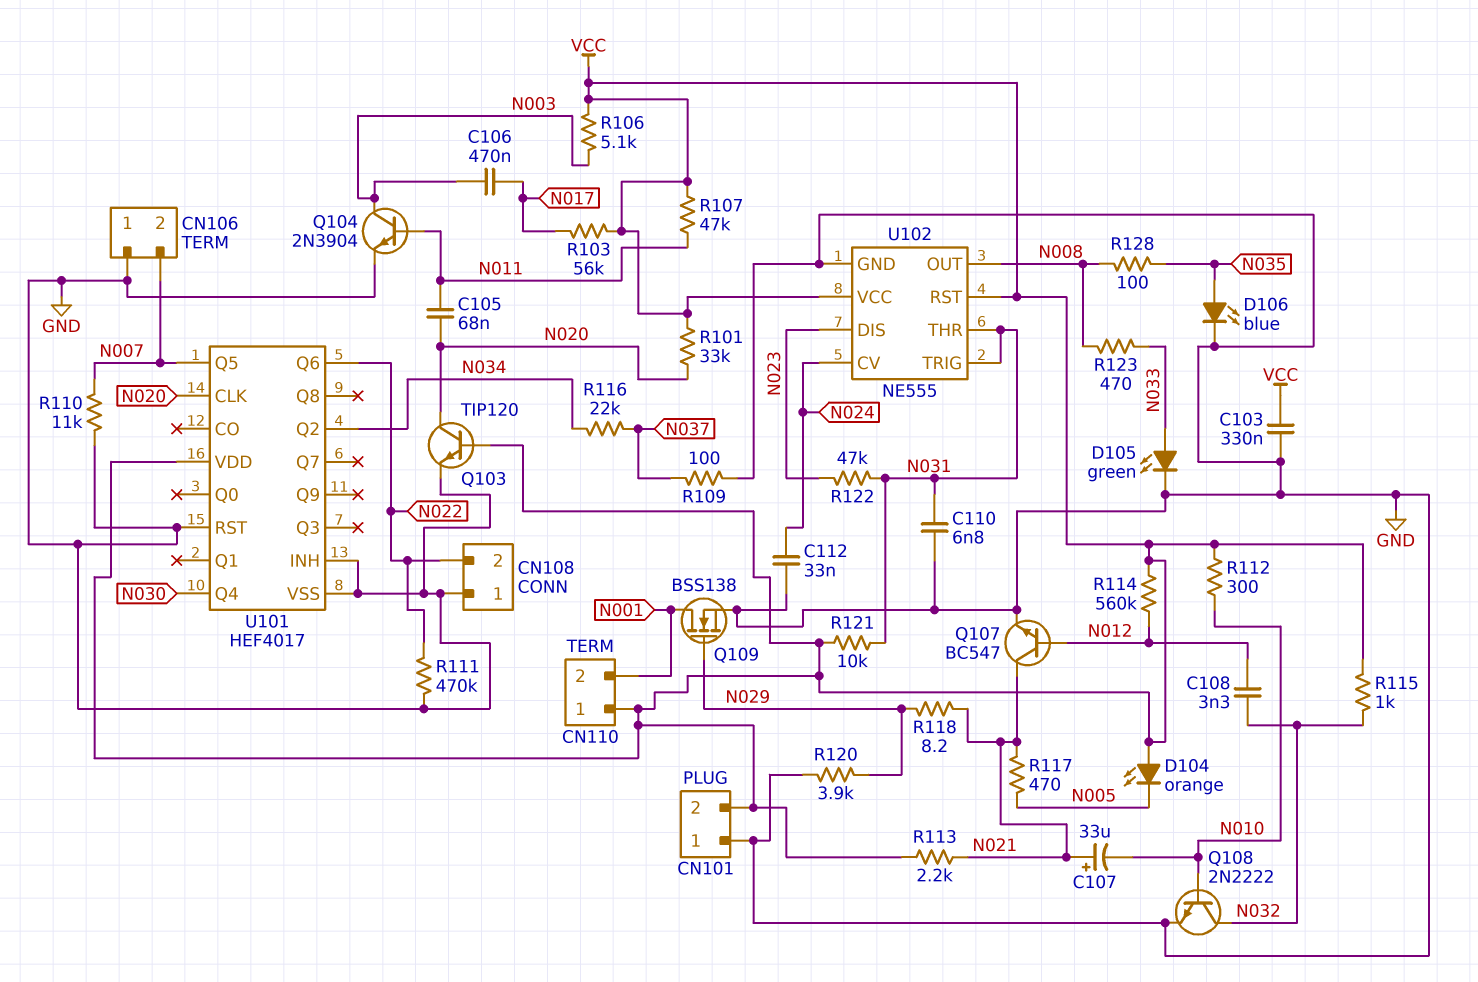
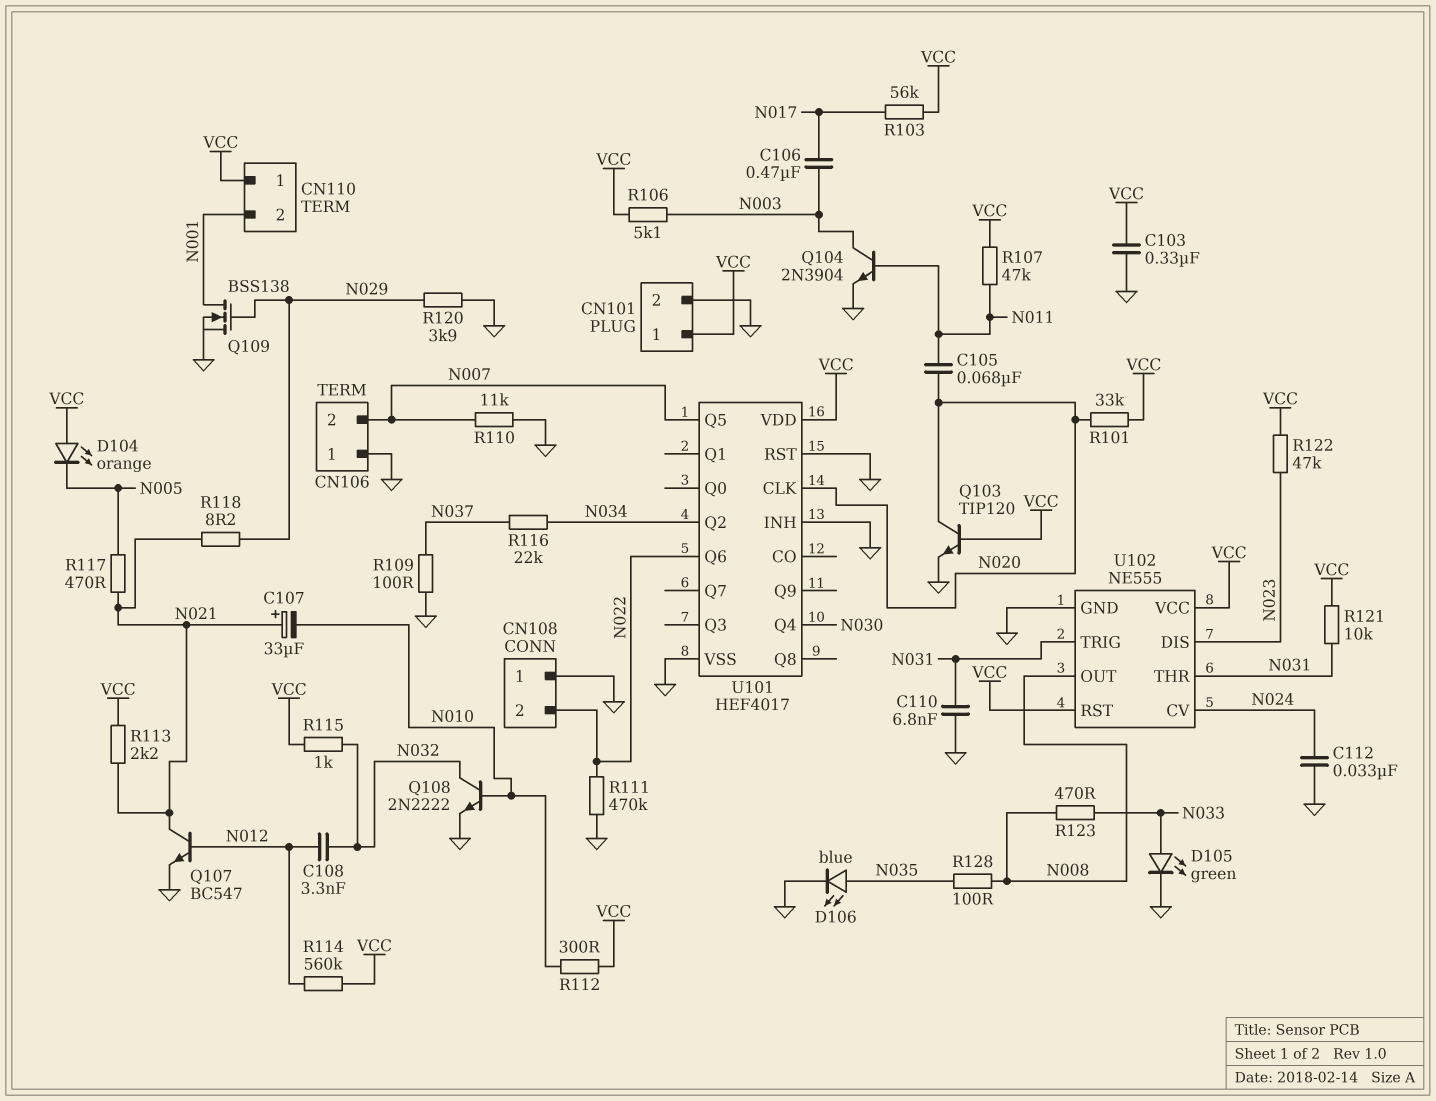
CN101 pin 1: GND -> VCC
CN101 pin 2: VCC -> GND
R122: 47k (N023, N031) -> 47k (N023, VCC)

